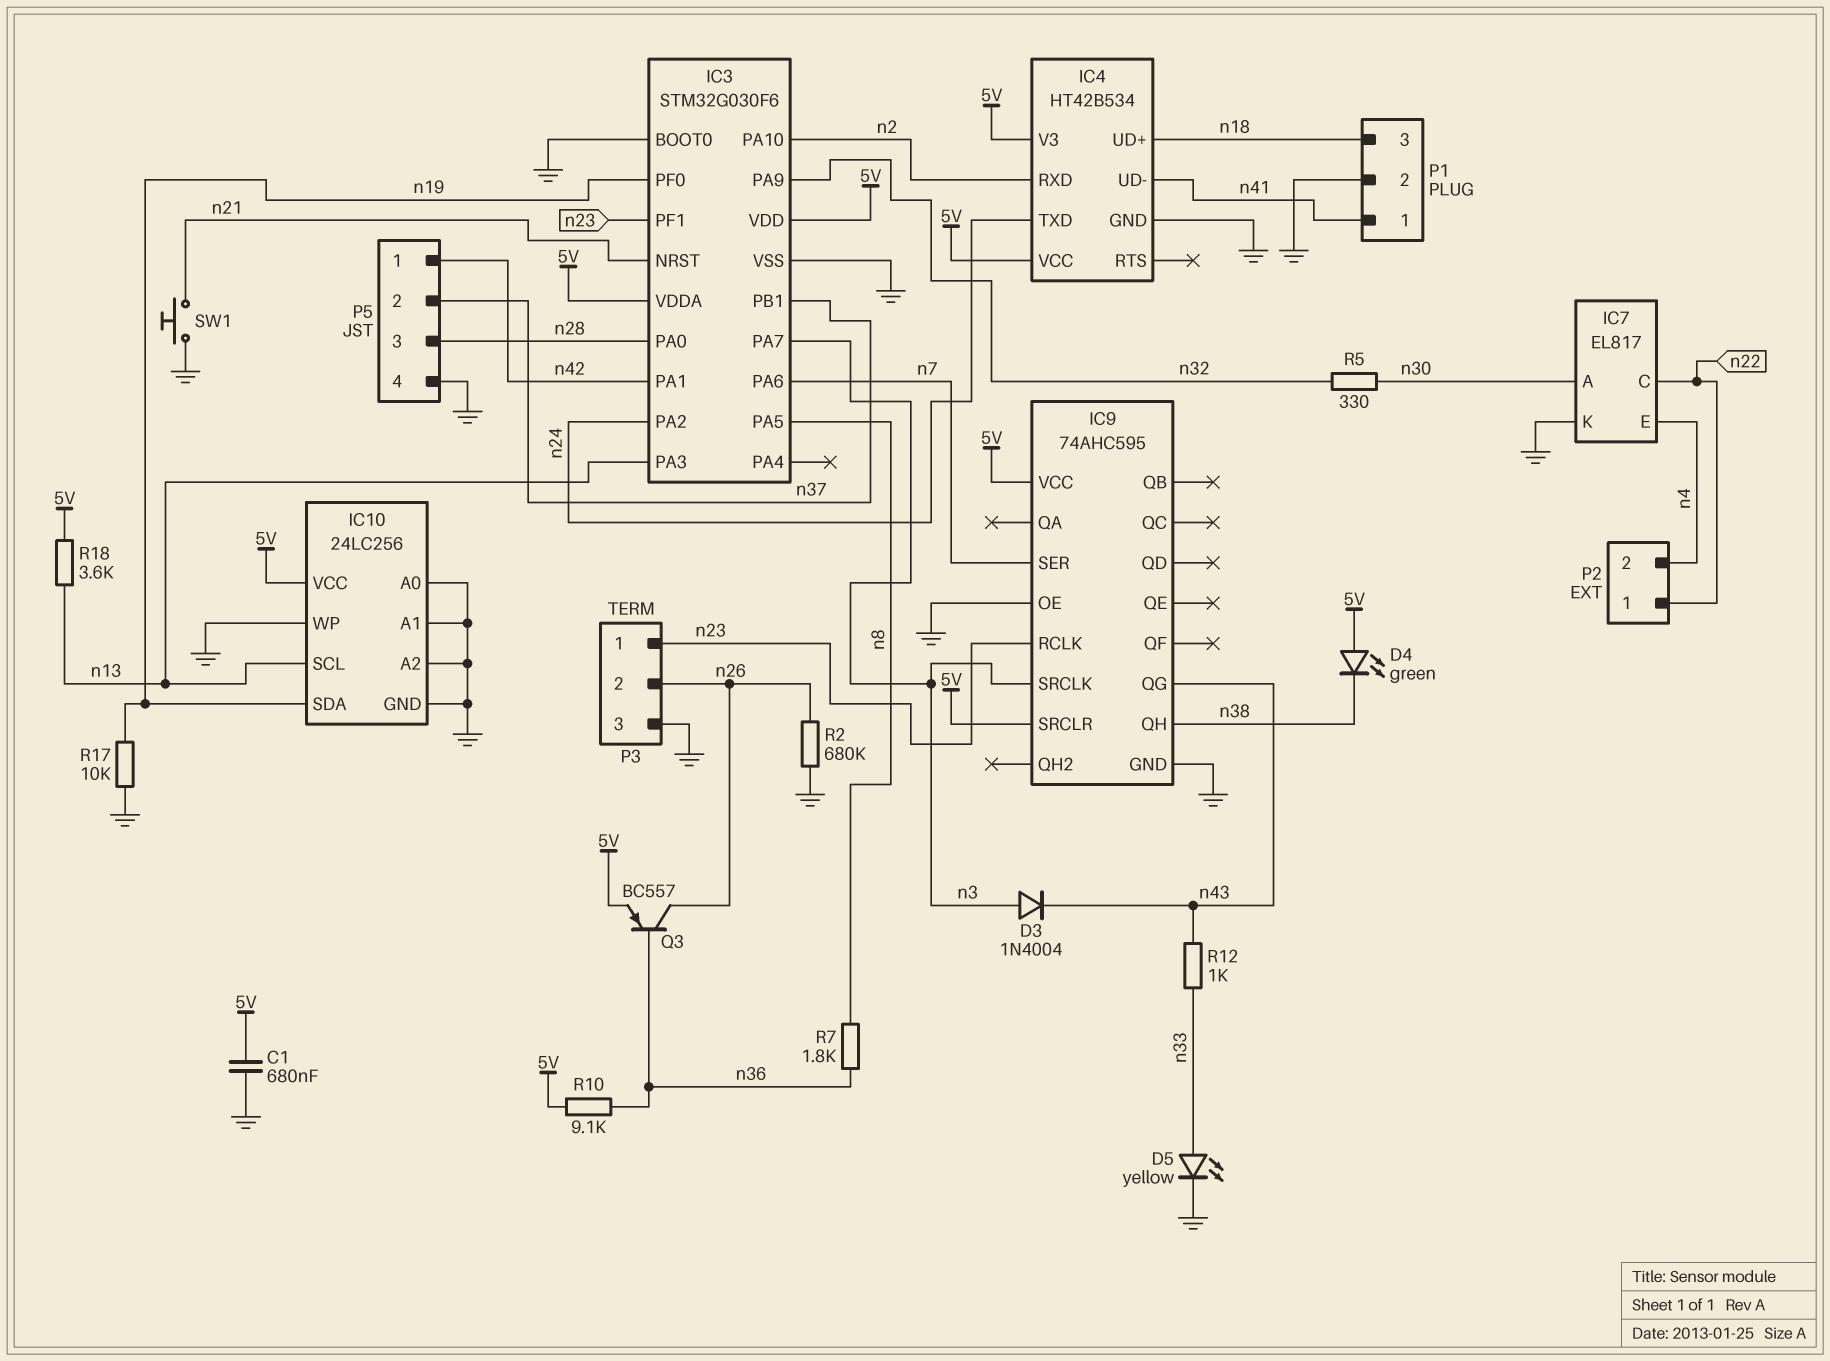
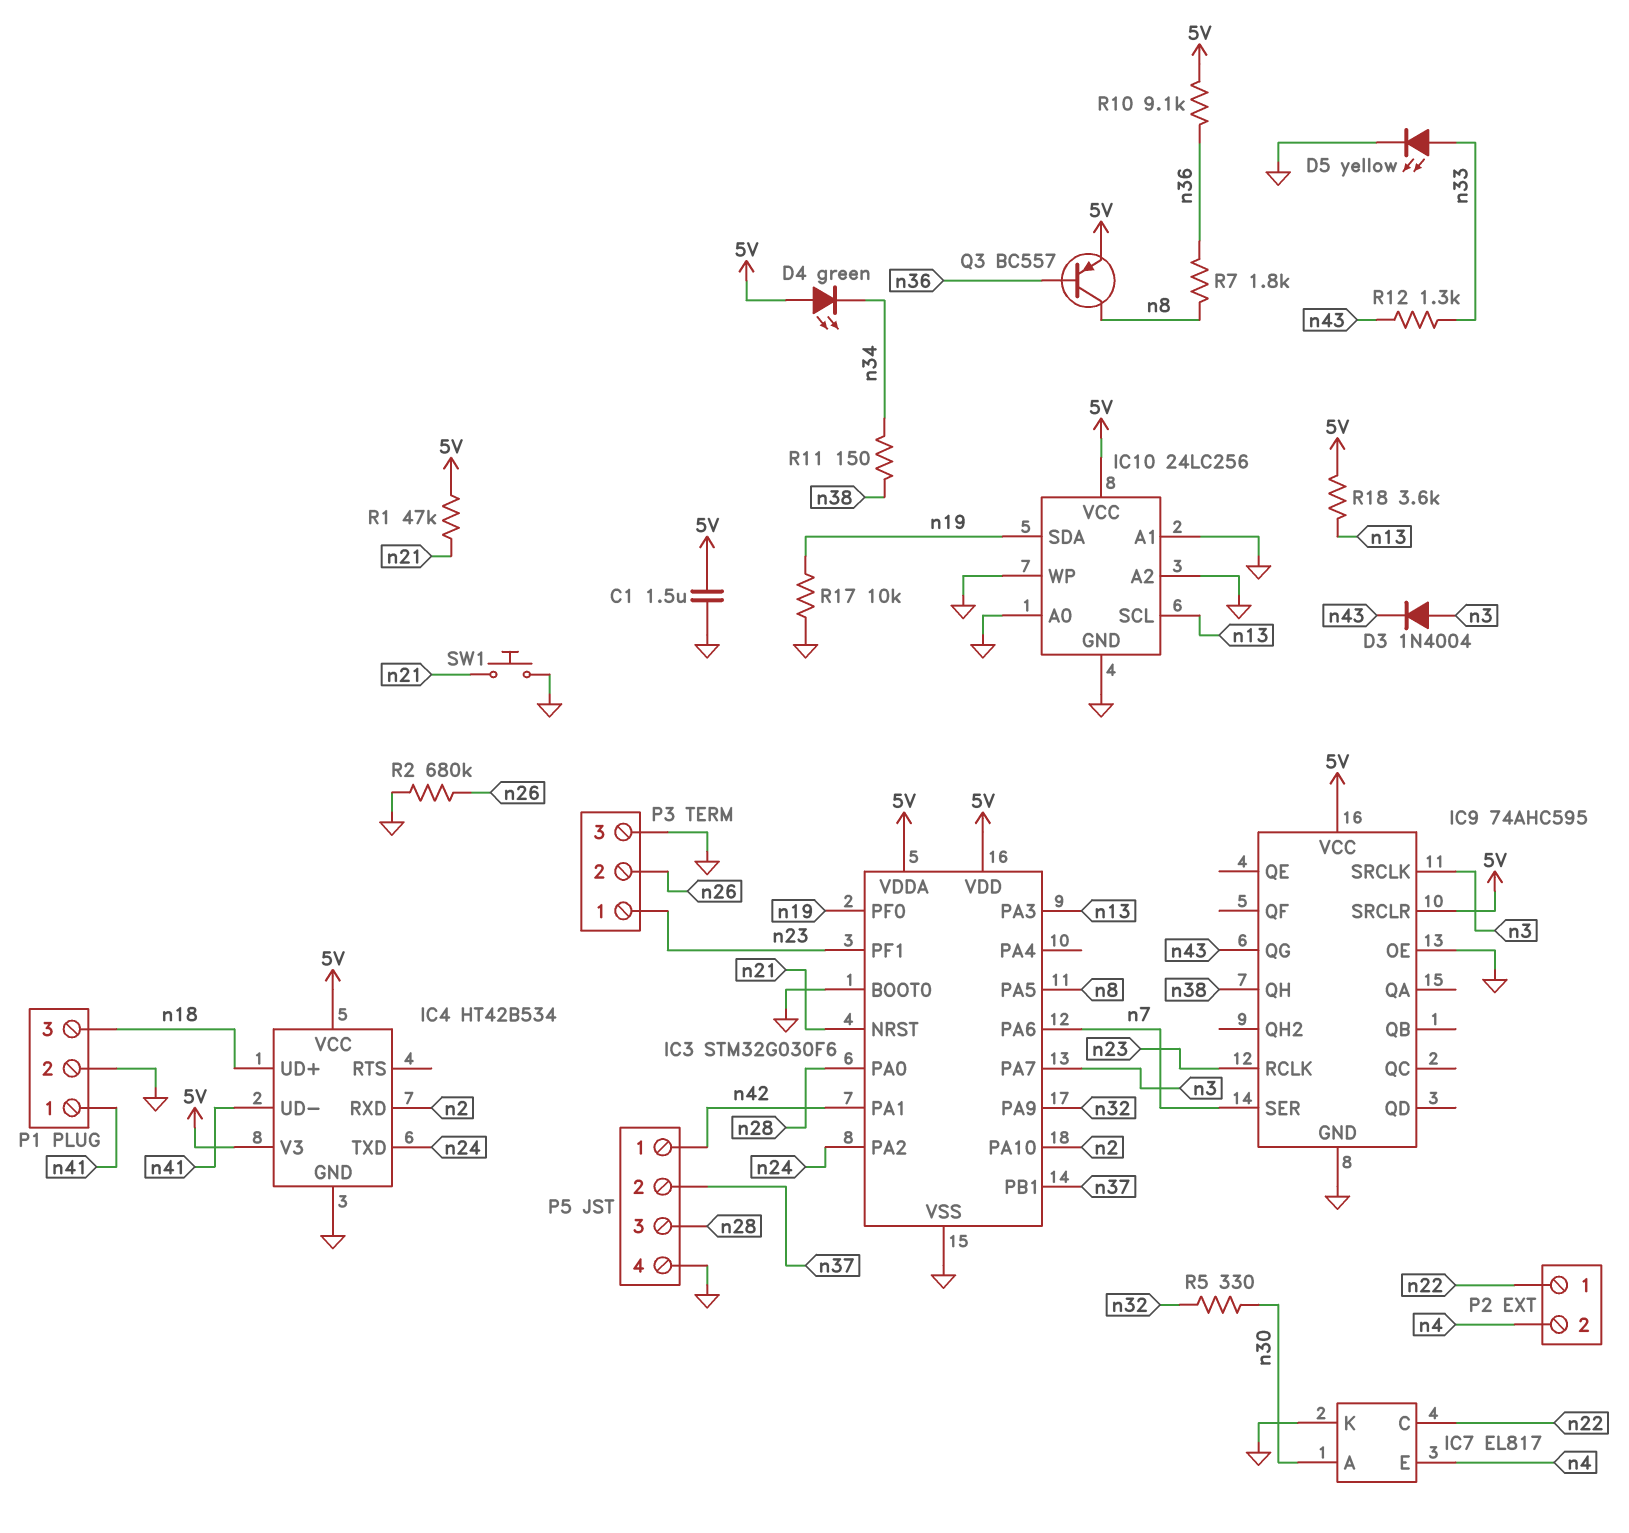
C1: 680nF (5V, GND) -> 1.5uF (5V, GND)
D4: LED green (A 5V, K n38) -> LED green (A 5V, K n34)
Q3: PNP BC557 (B n36, C n26, E 5V) -> PNP BC557 (B n36, C n8, E 5V)
R1: none -> 47k (5V, n21)
R11: none -> 150 (n34, n38)
R12: 1k (n33, n43) -> 1.3k (n33, n43)

